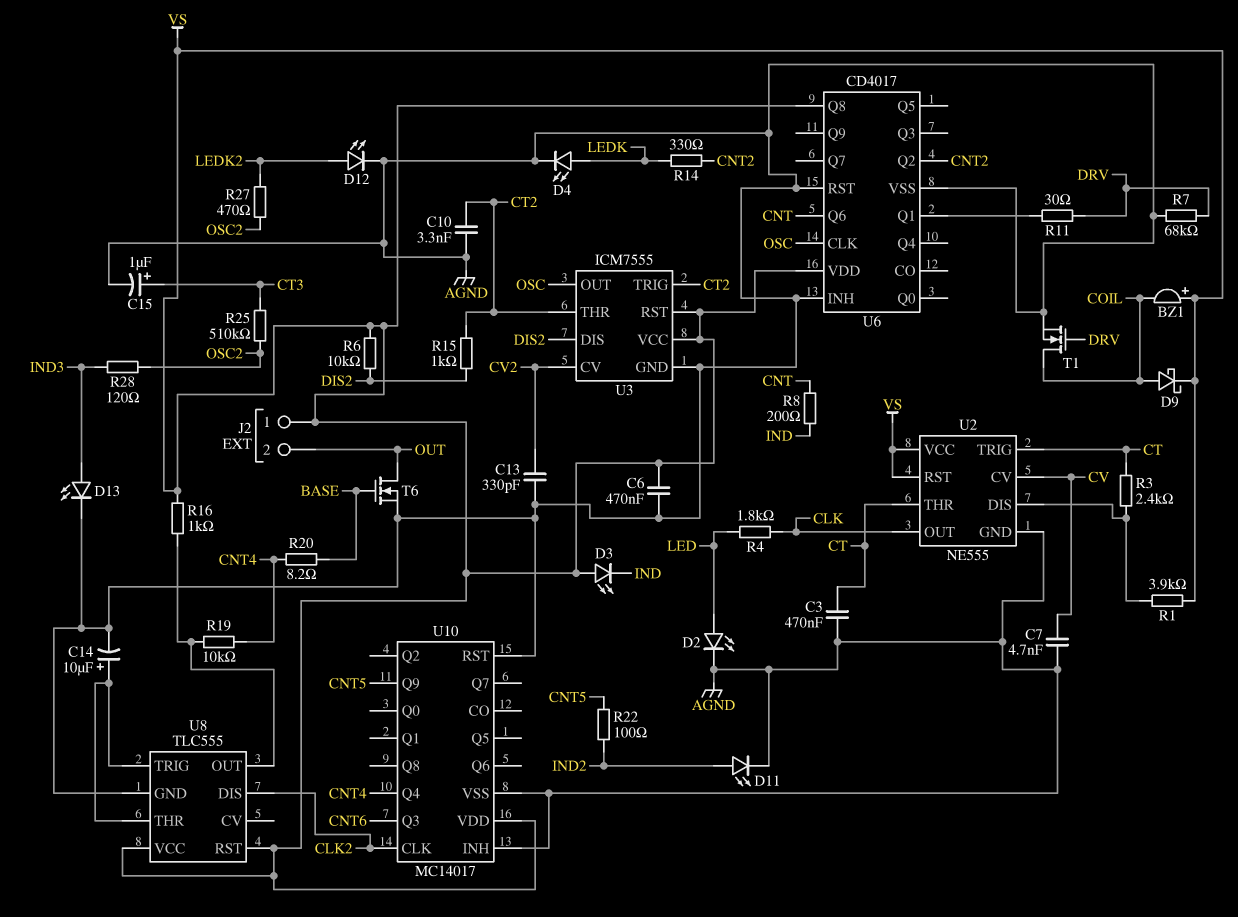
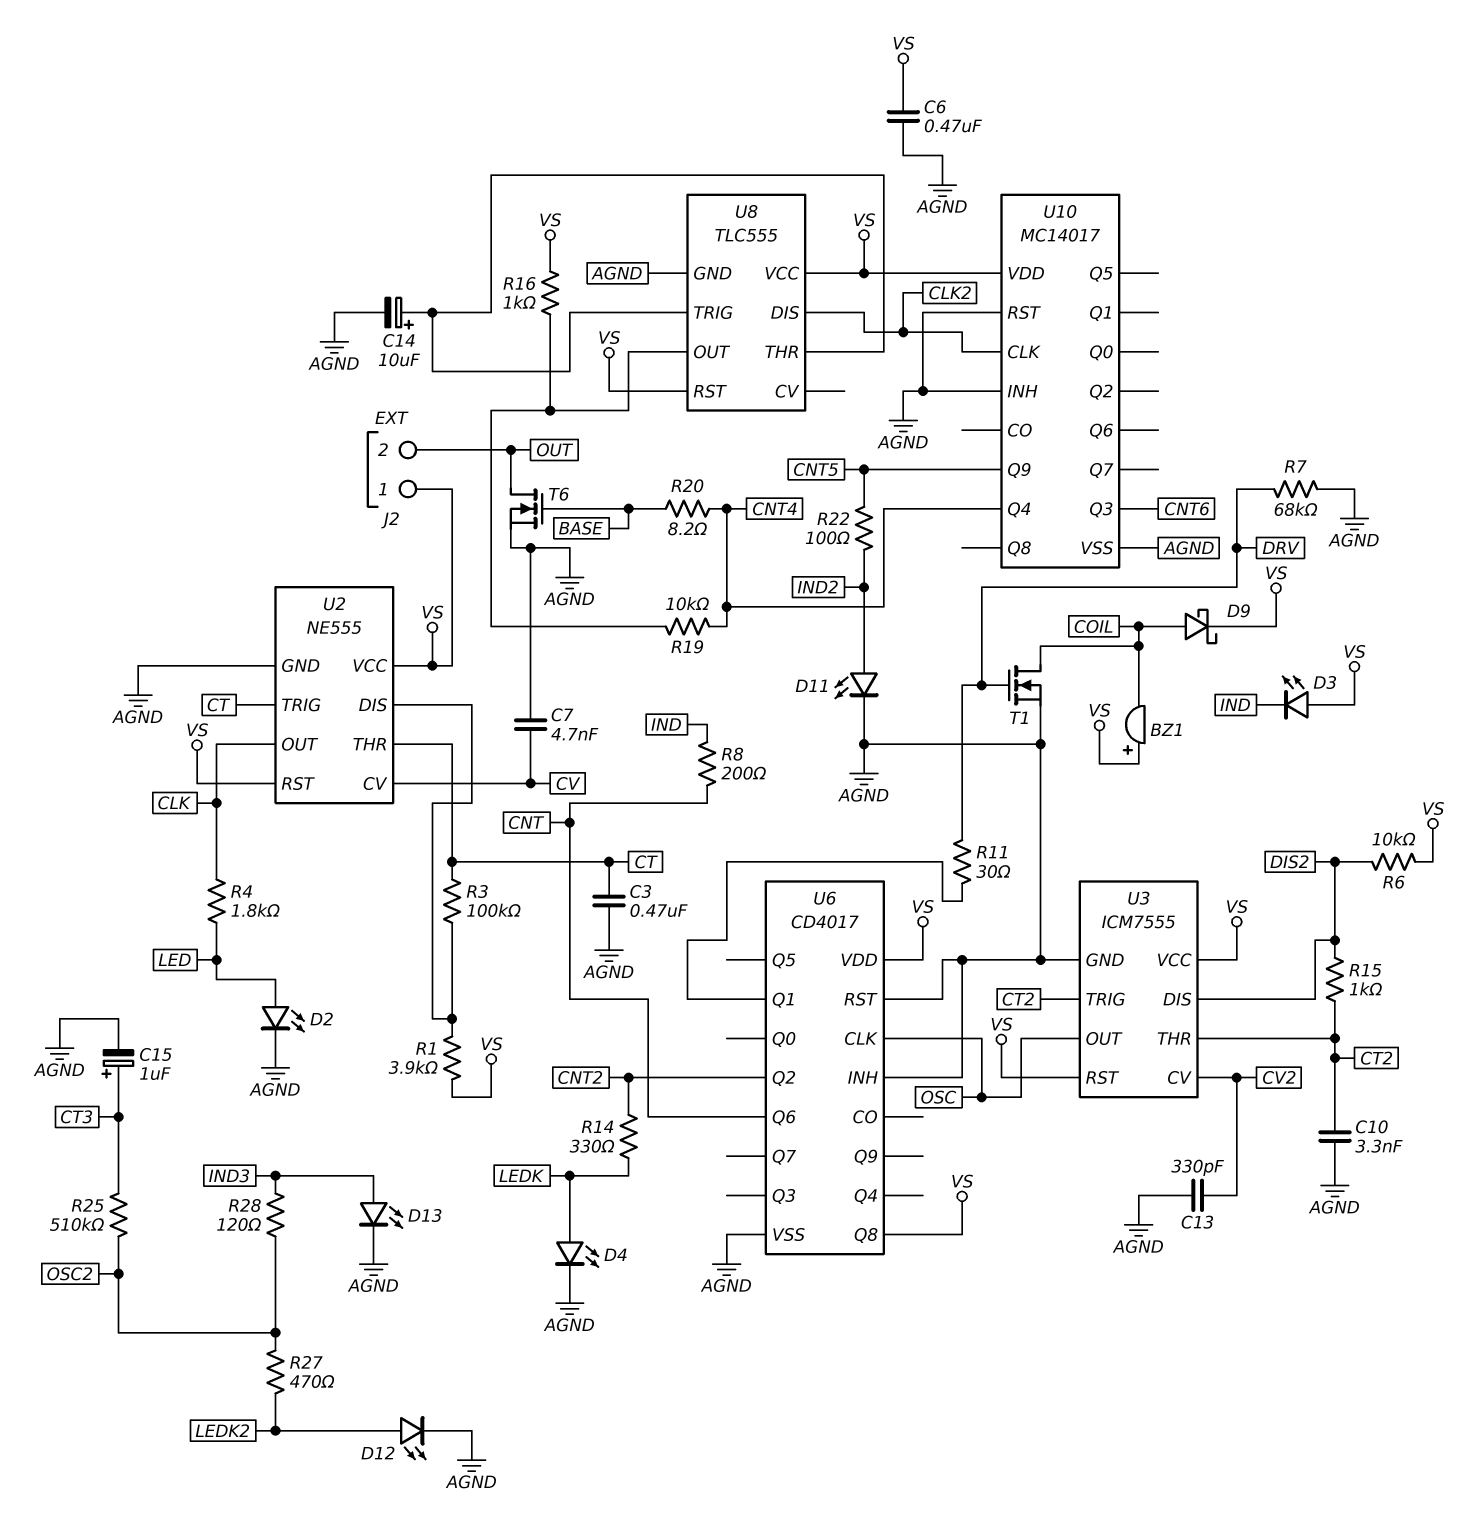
R3: 2.4k (CT, U2/DIS) -> 100k (CT, U2/DIS)

